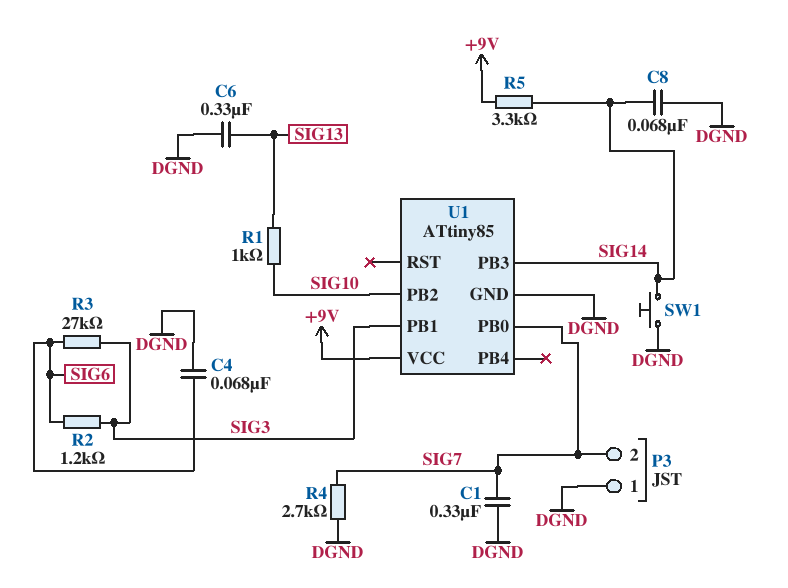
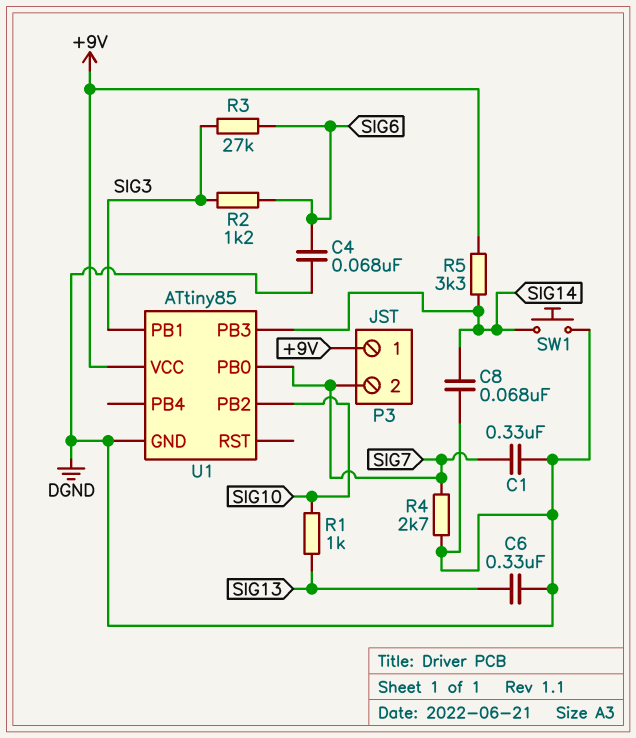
P3 pin 1: DGND -> +9V

